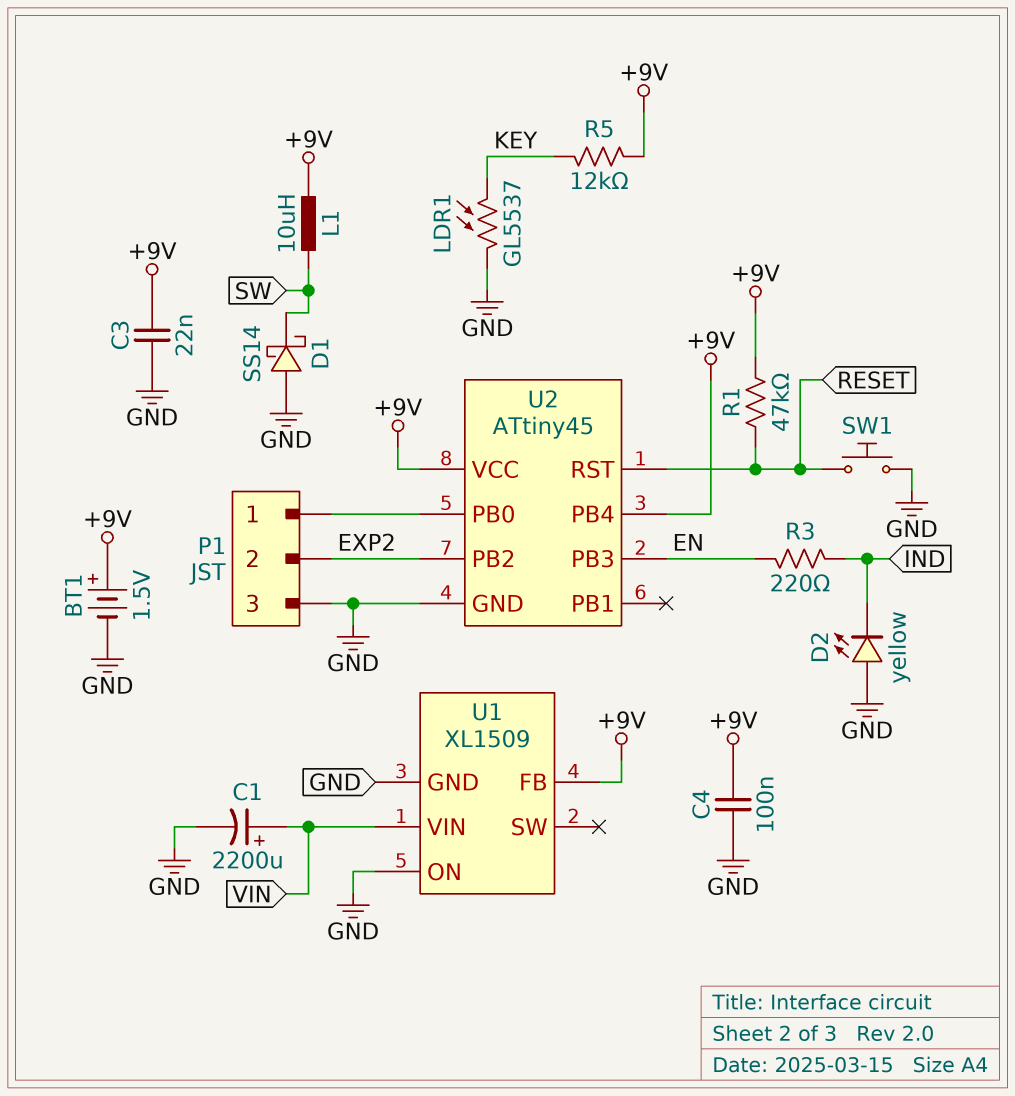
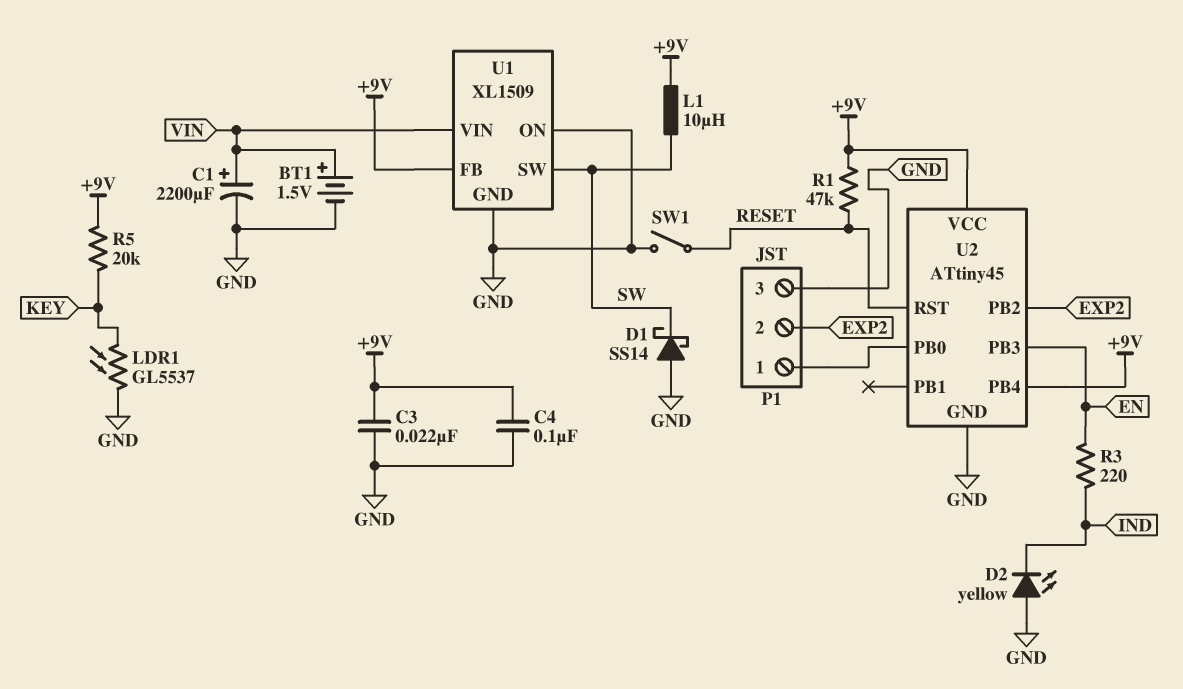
BT1: 1.5V (plus +9V, minus GND) -> 1.5V (plus VIN, minus GND)
R5: 12k (+9V, KEY) -> 20k (+9V, KEY)
SW1: button (GND, RESET) -> switch (GND, RESET)
U1 pin SW: none -> SW

